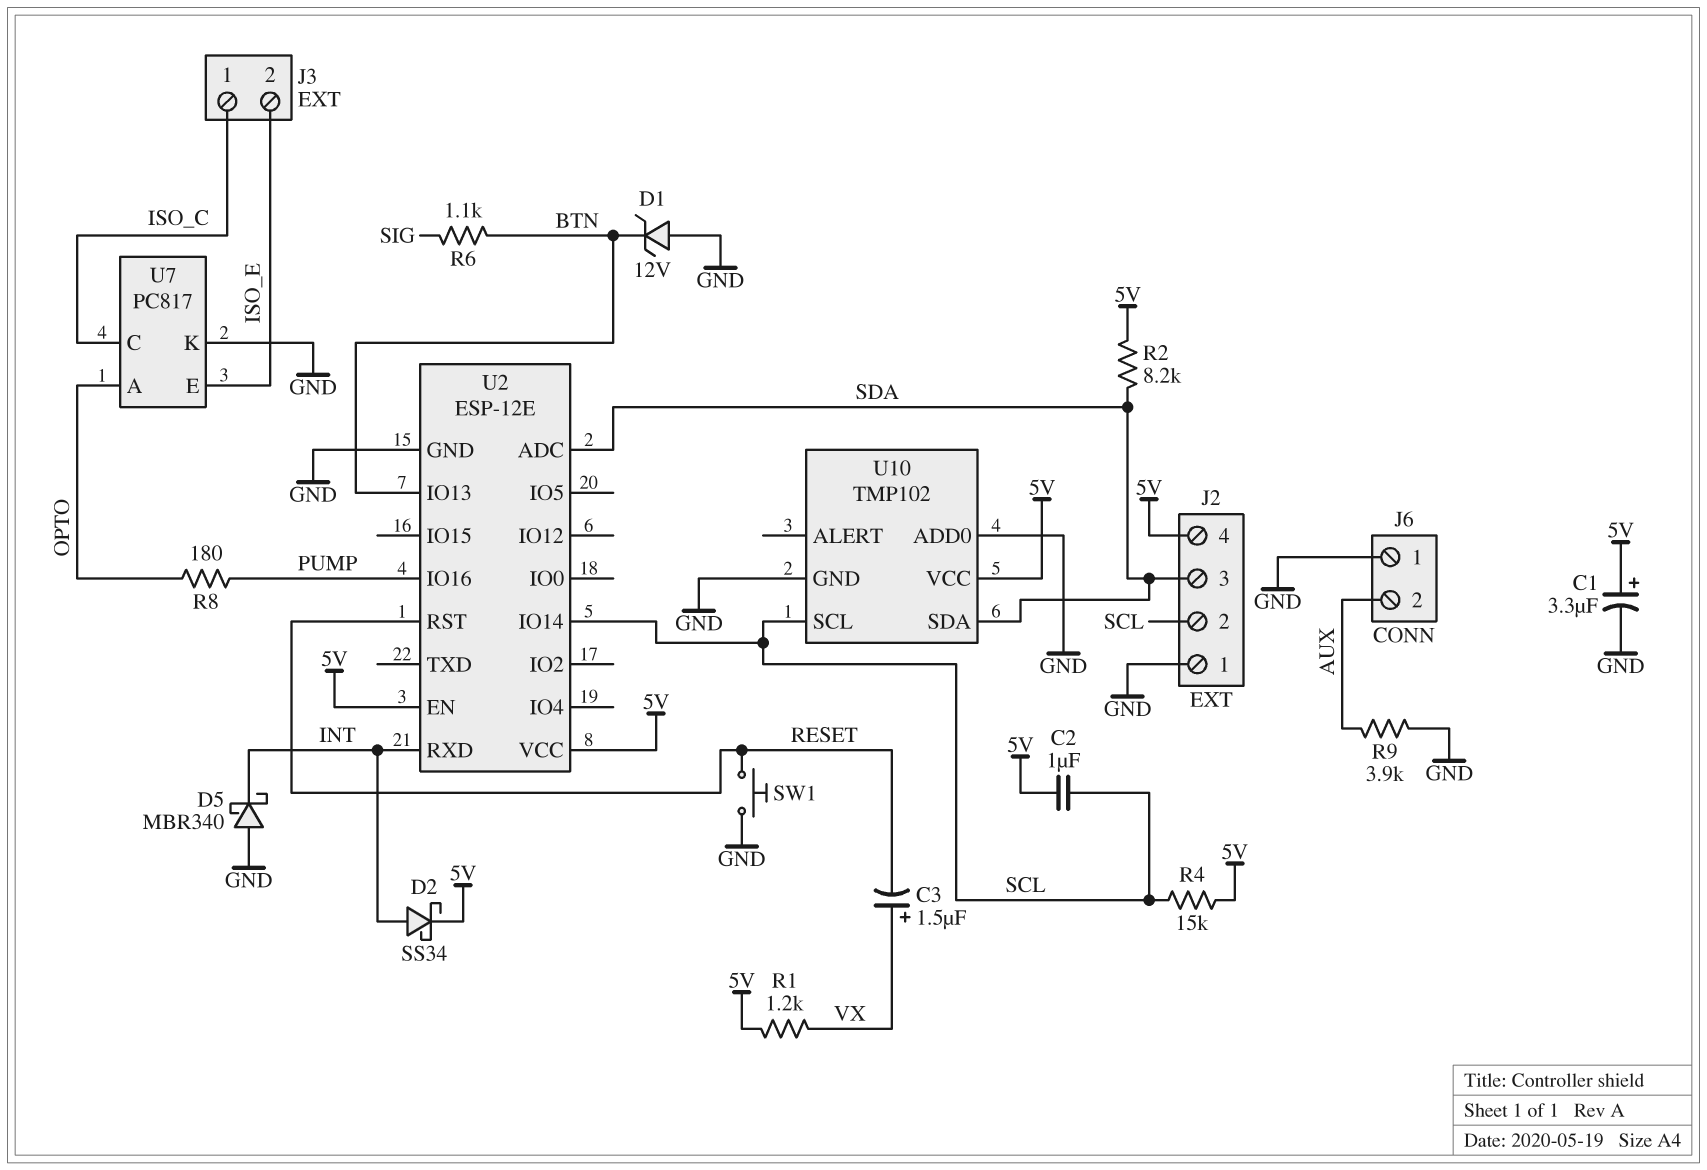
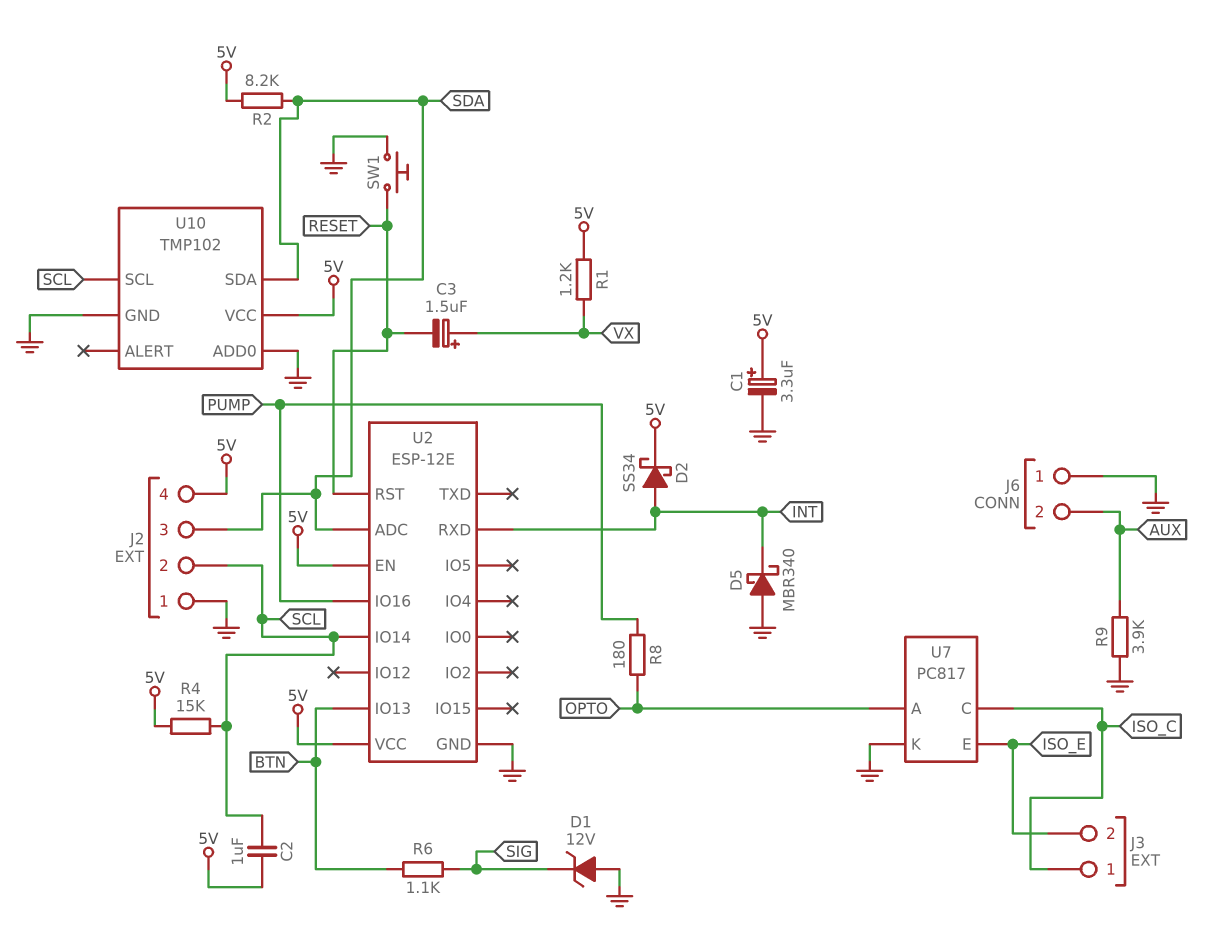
D1: zener 12V (A GND, K BTN) -> zener 12V (A GND, K SIG)

